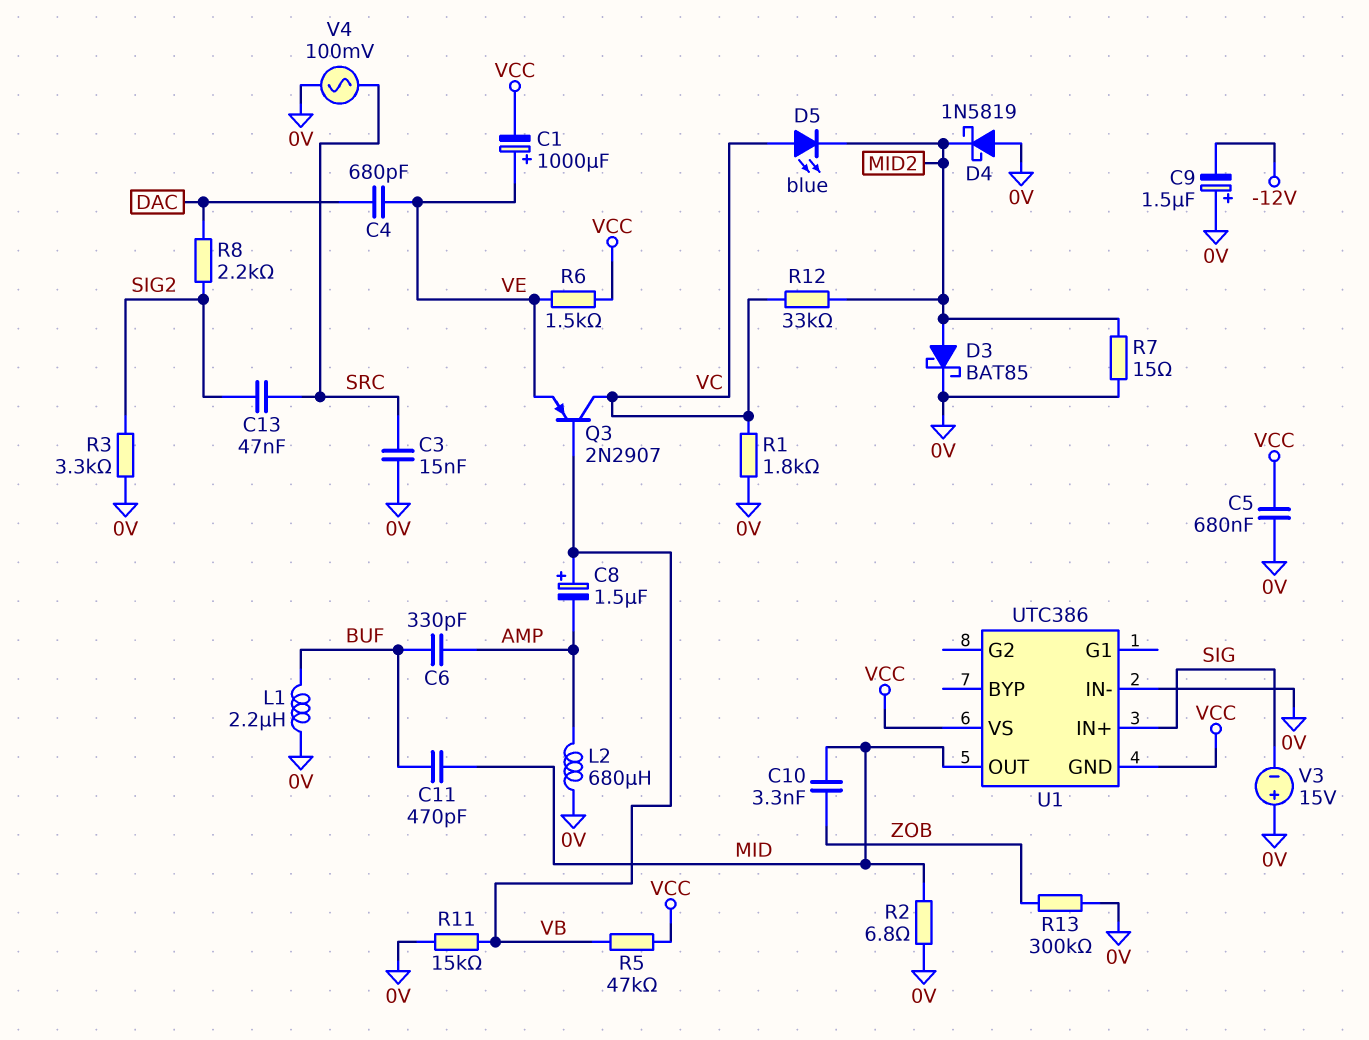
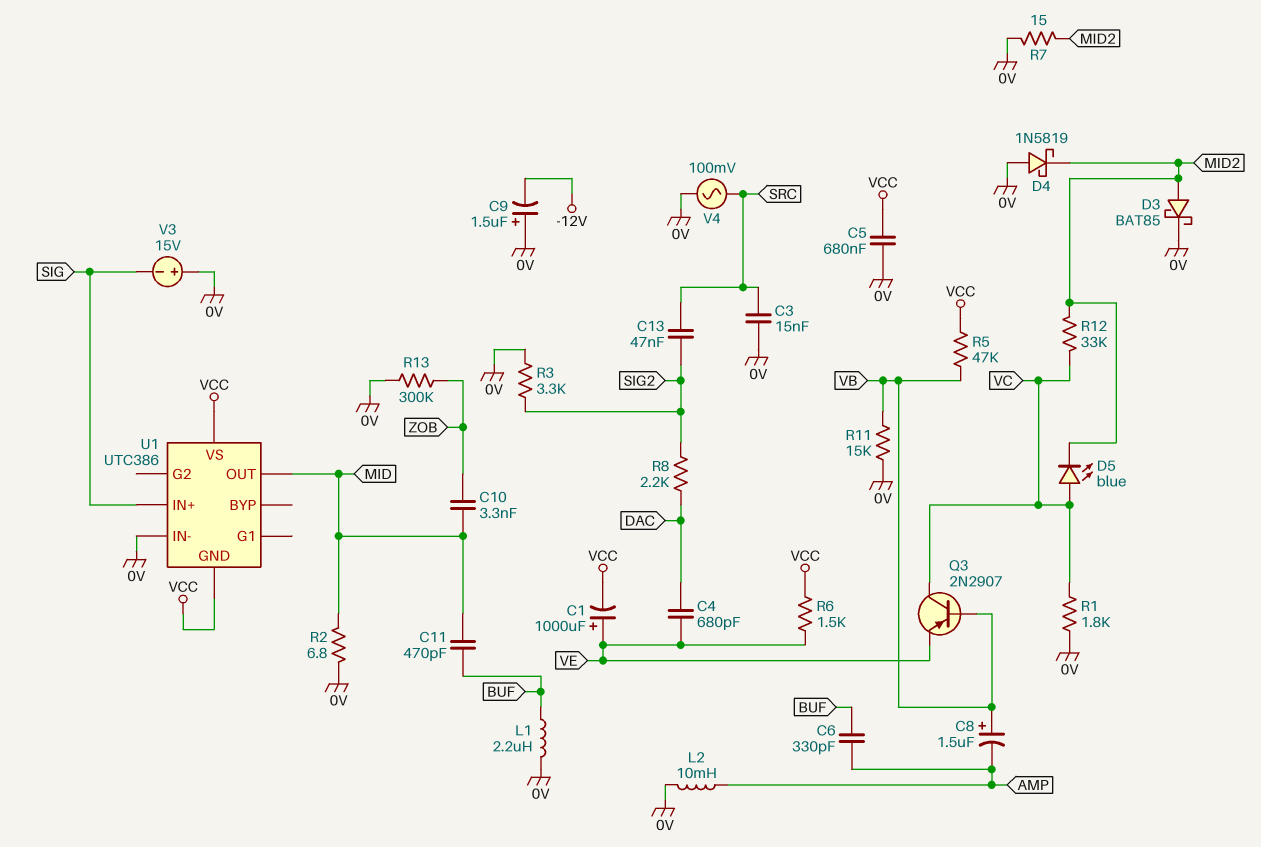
L2: 680uH (0V, AMP) -> 10mH (0V, AMP)

